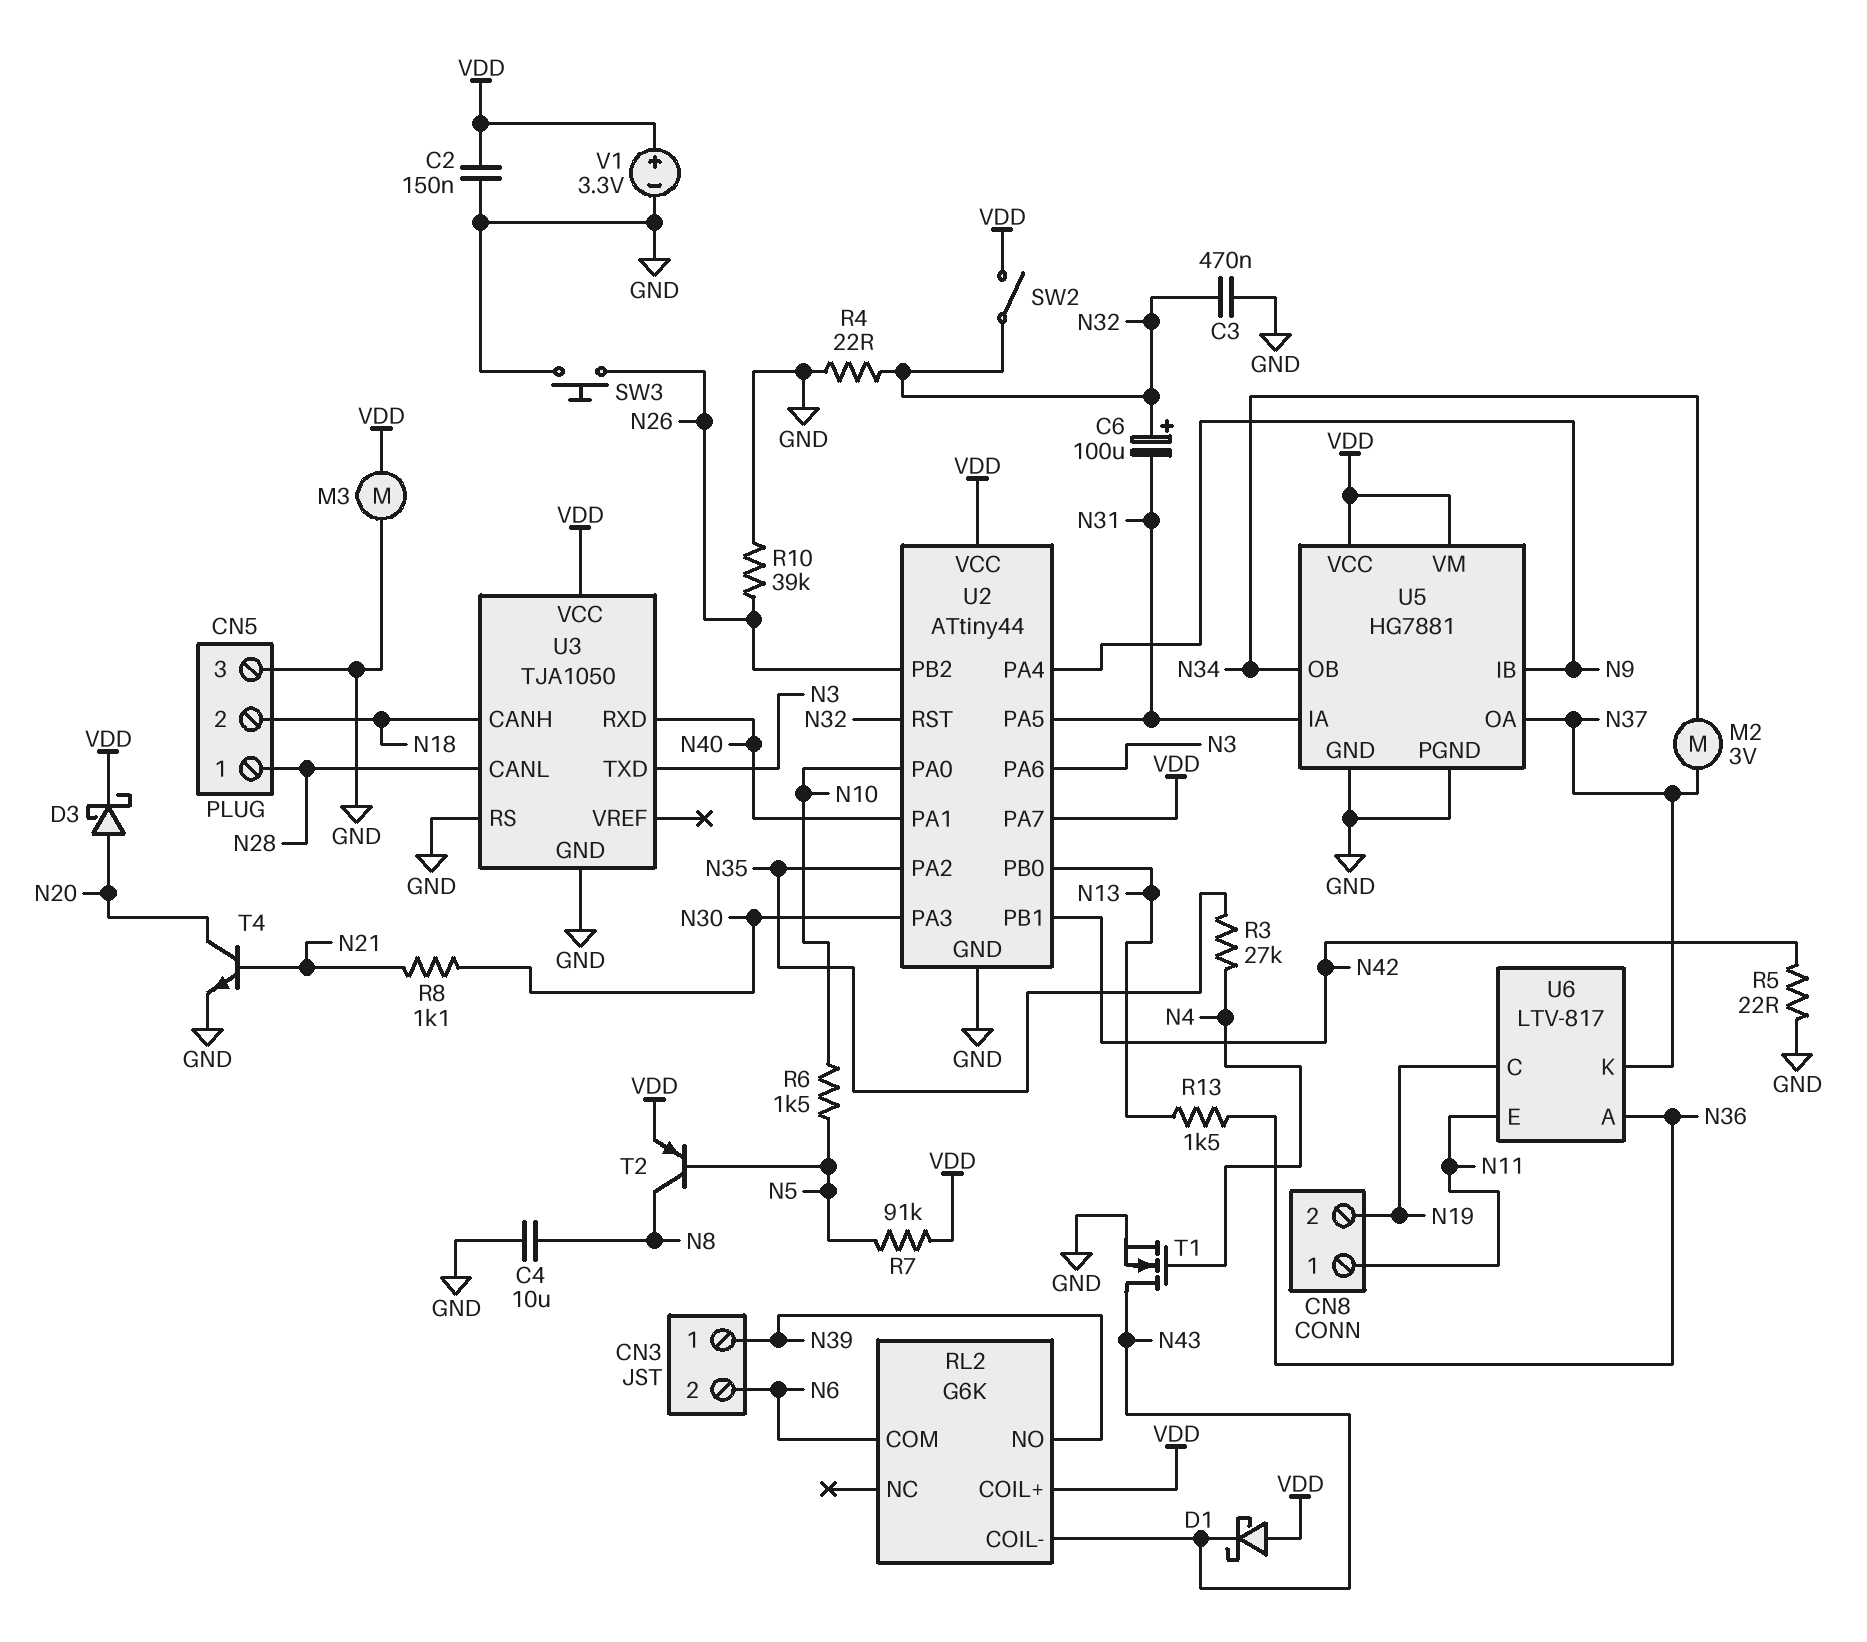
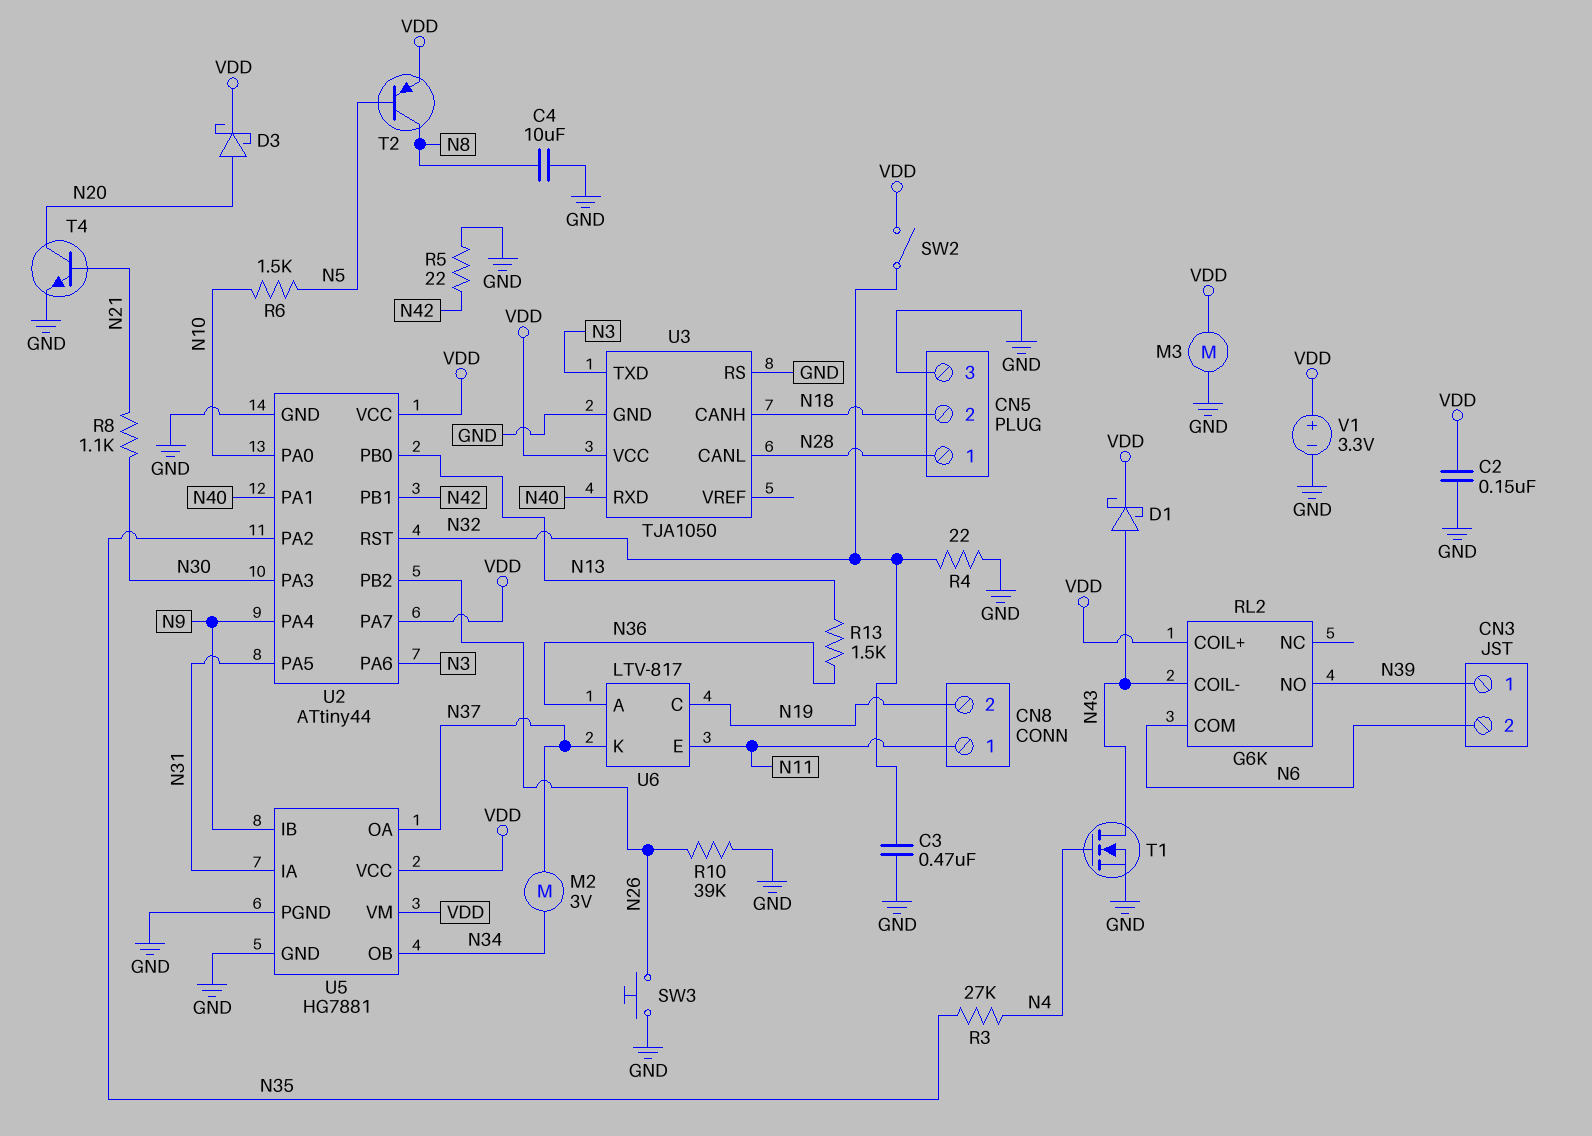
C6: 100uF (plus N32, minus N31) -> none
D1: schottky (A VDD, K N43) -> schottky (A N43, K VDD)
R7: 91k (N5, VDD) -> none

